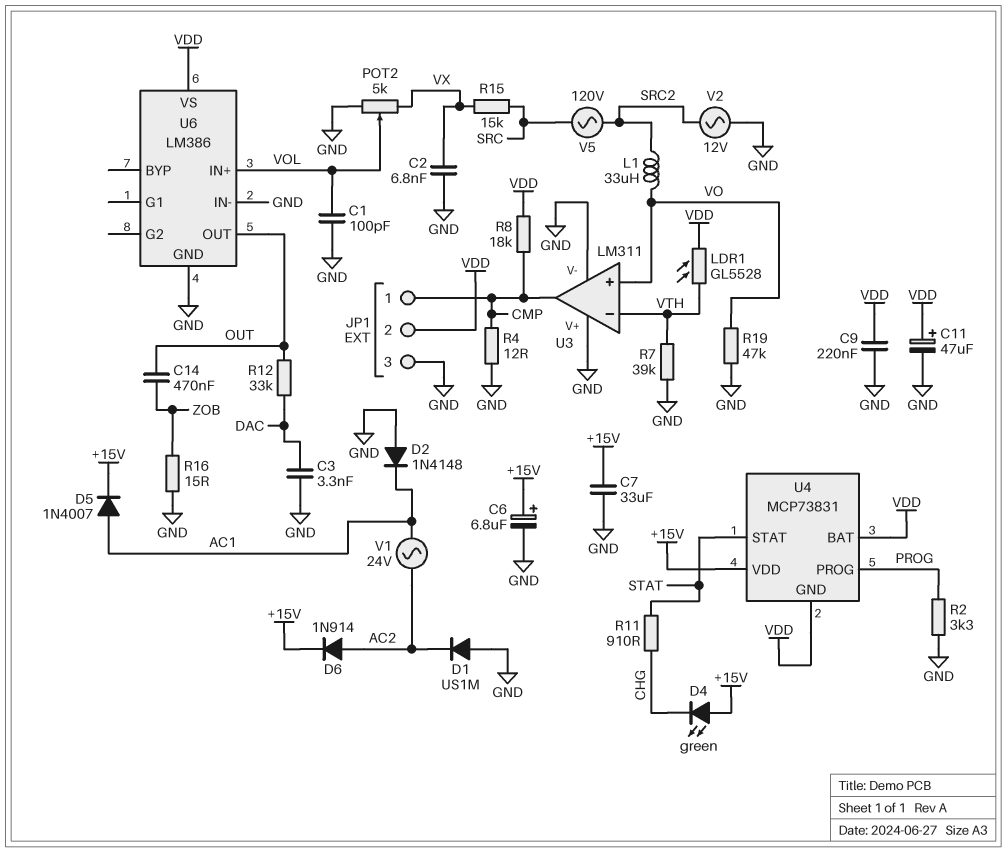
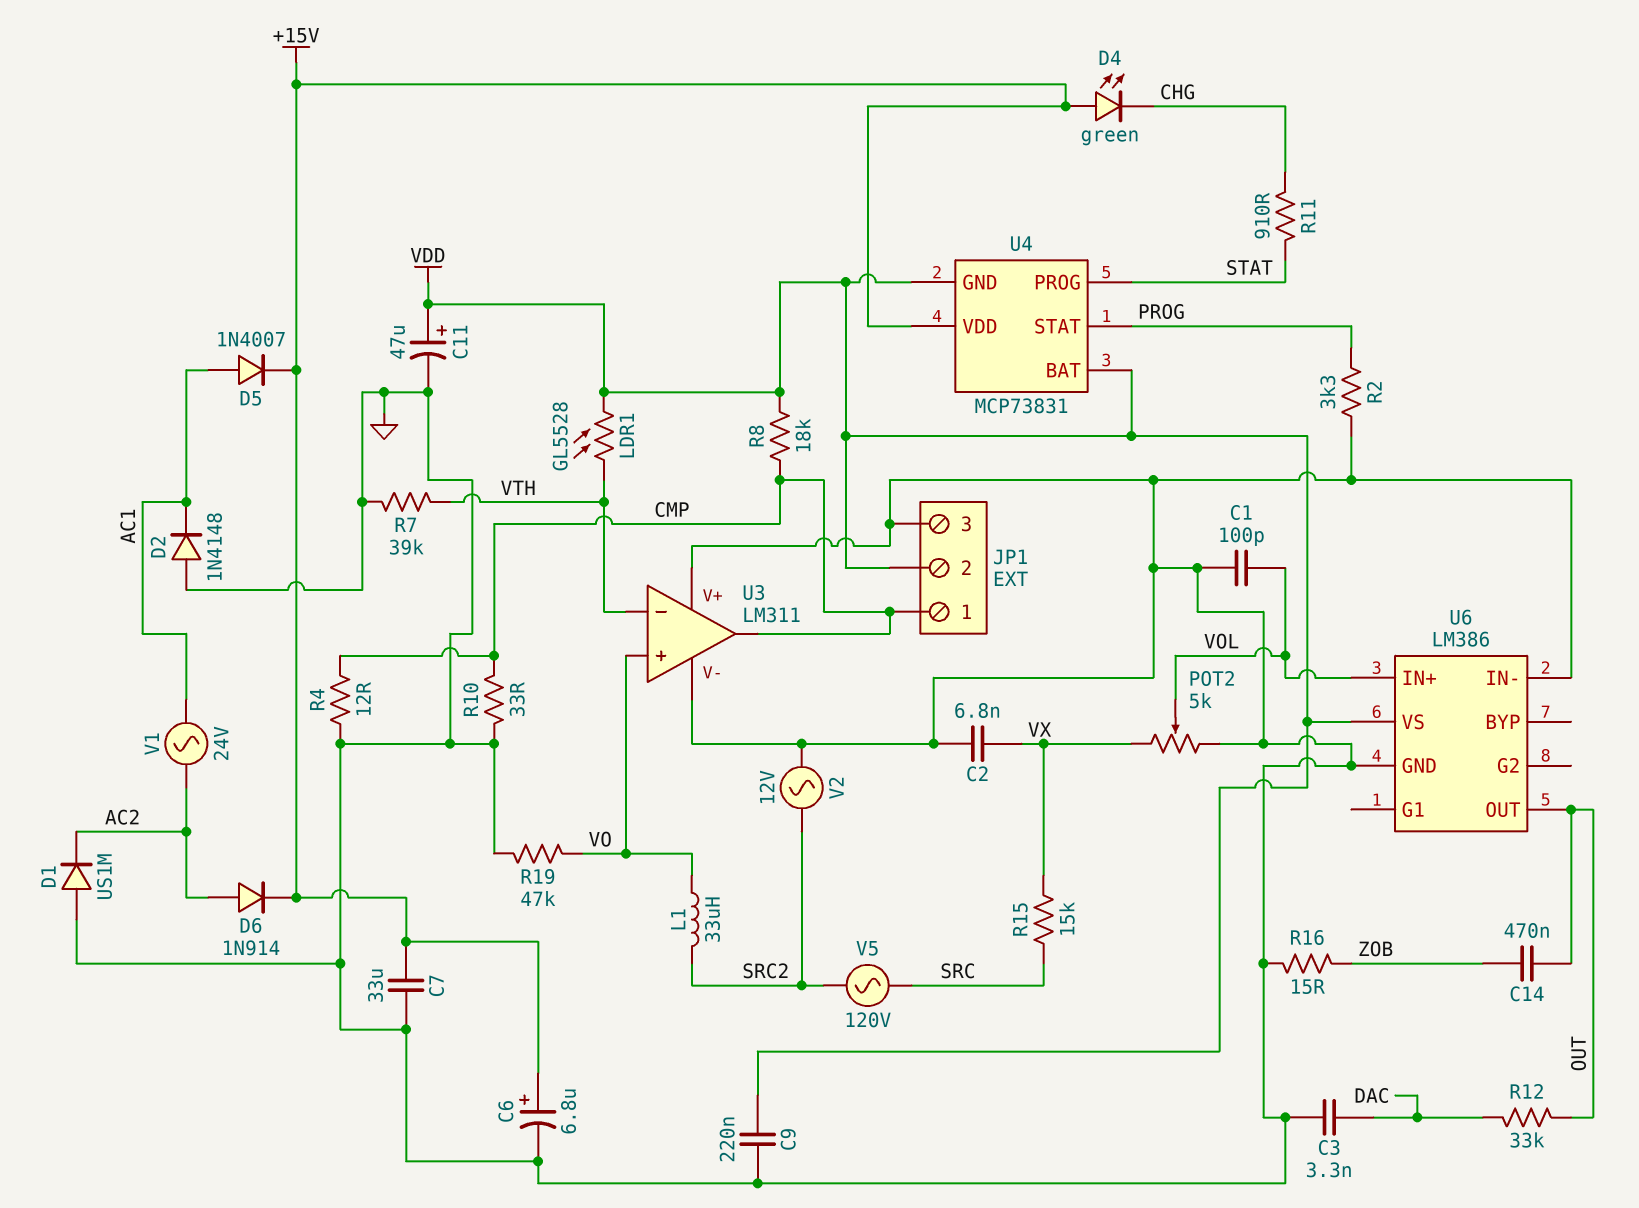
R10: none -> 33 (CMP, GND)
U4 pin PROG: PROG -> STAT
U4 pin STAT: STAT -> PROG

